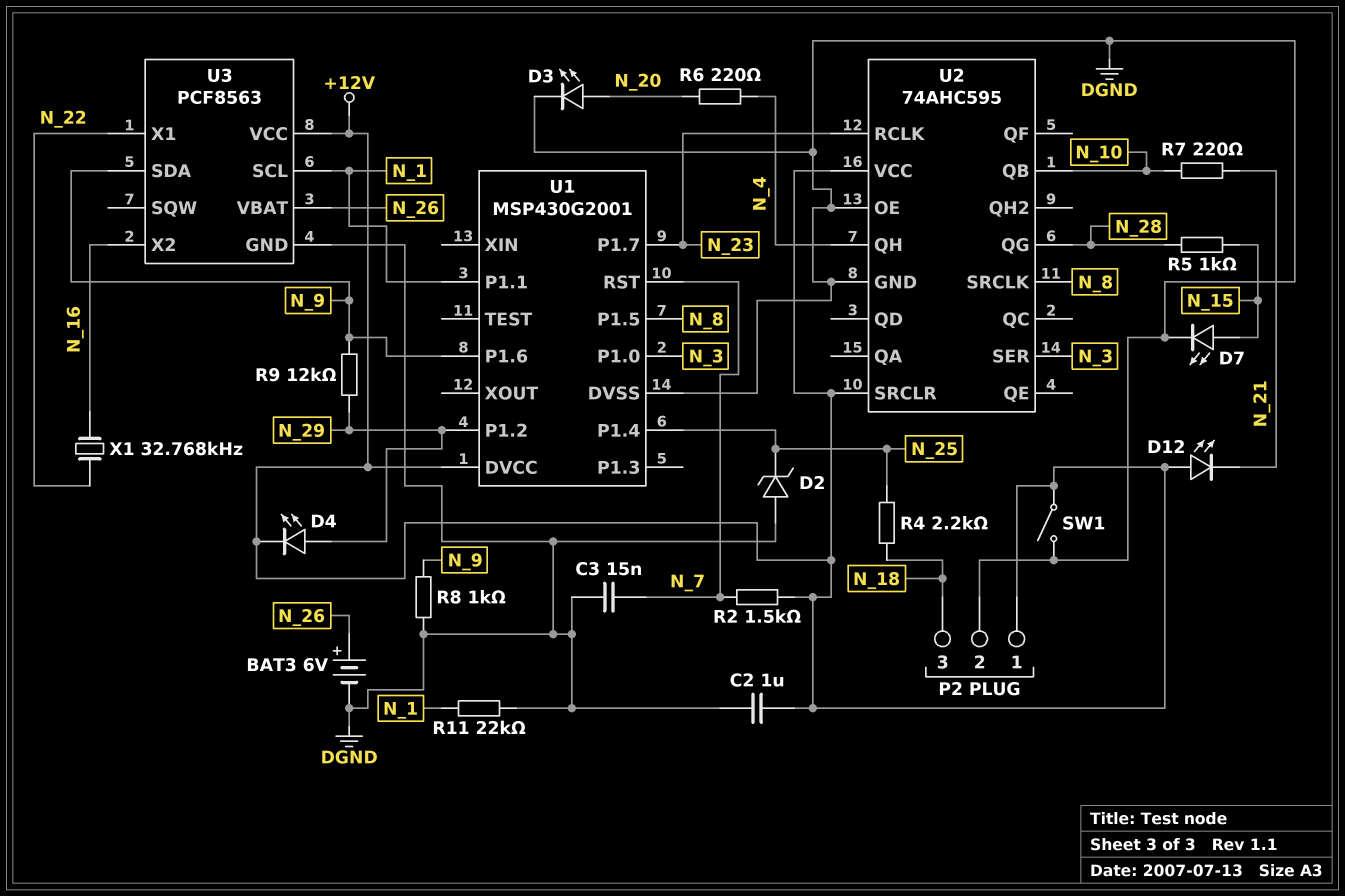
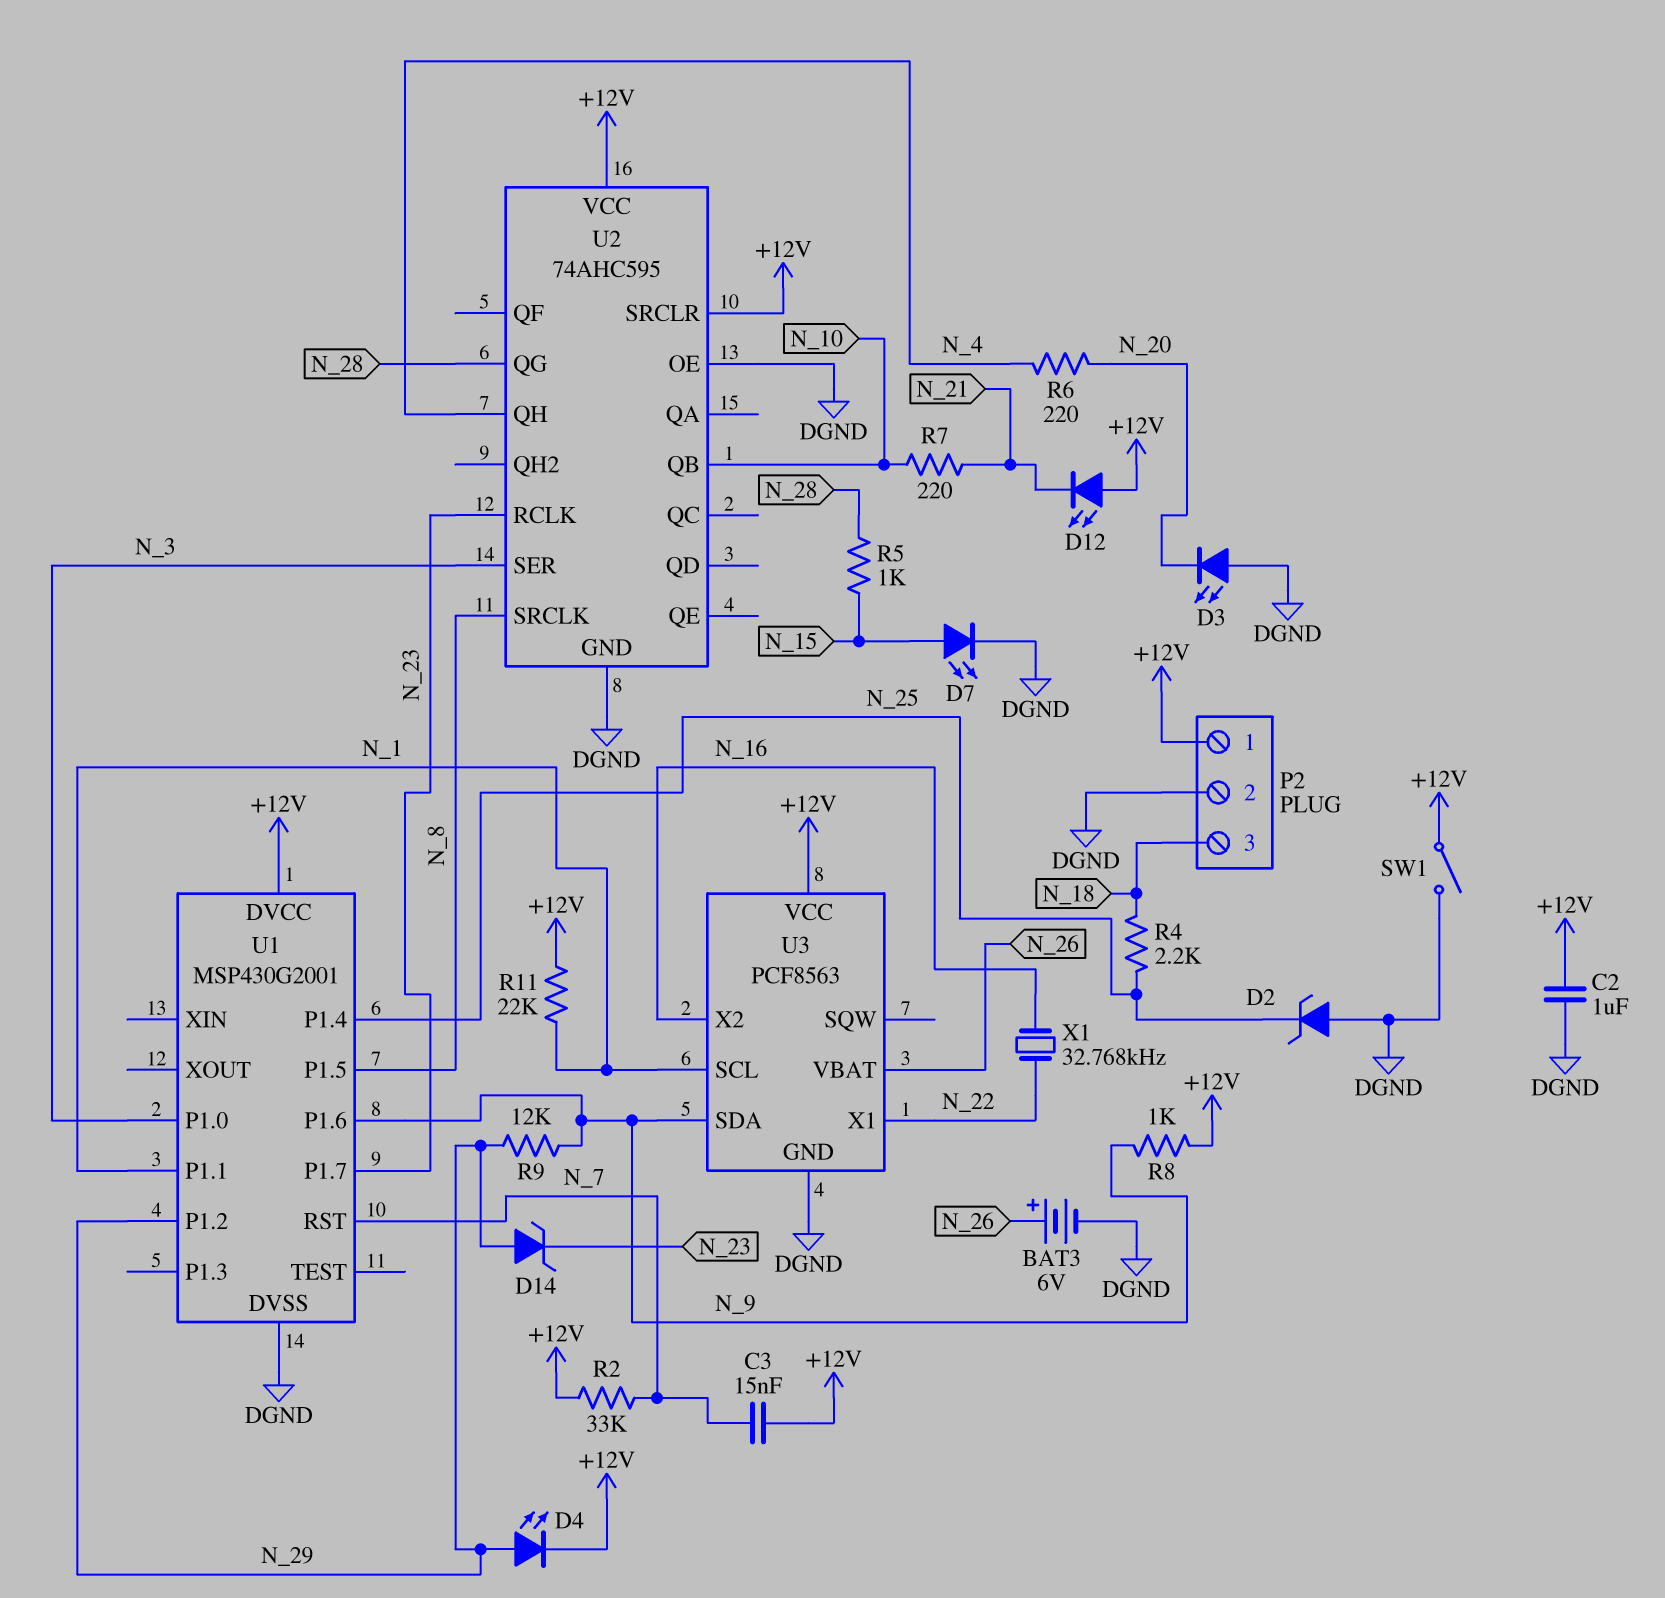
C3: 15nF (DGND, N_7) -> 15nF (+12V, N_7)
D3: LED (A N_20, K DGND) -> LED (A DGND, K N_20)
D14: none -> zener (A N_29, K N_23)
R2: 1.5k (+12V, N_7) -> 33k (+12V, N_7)
R8: 1k (DGND, N_9) -> 1k (+12V, N_9)
R11: 22k (DGND, N_1) -> 22k (+12V, N_1)

